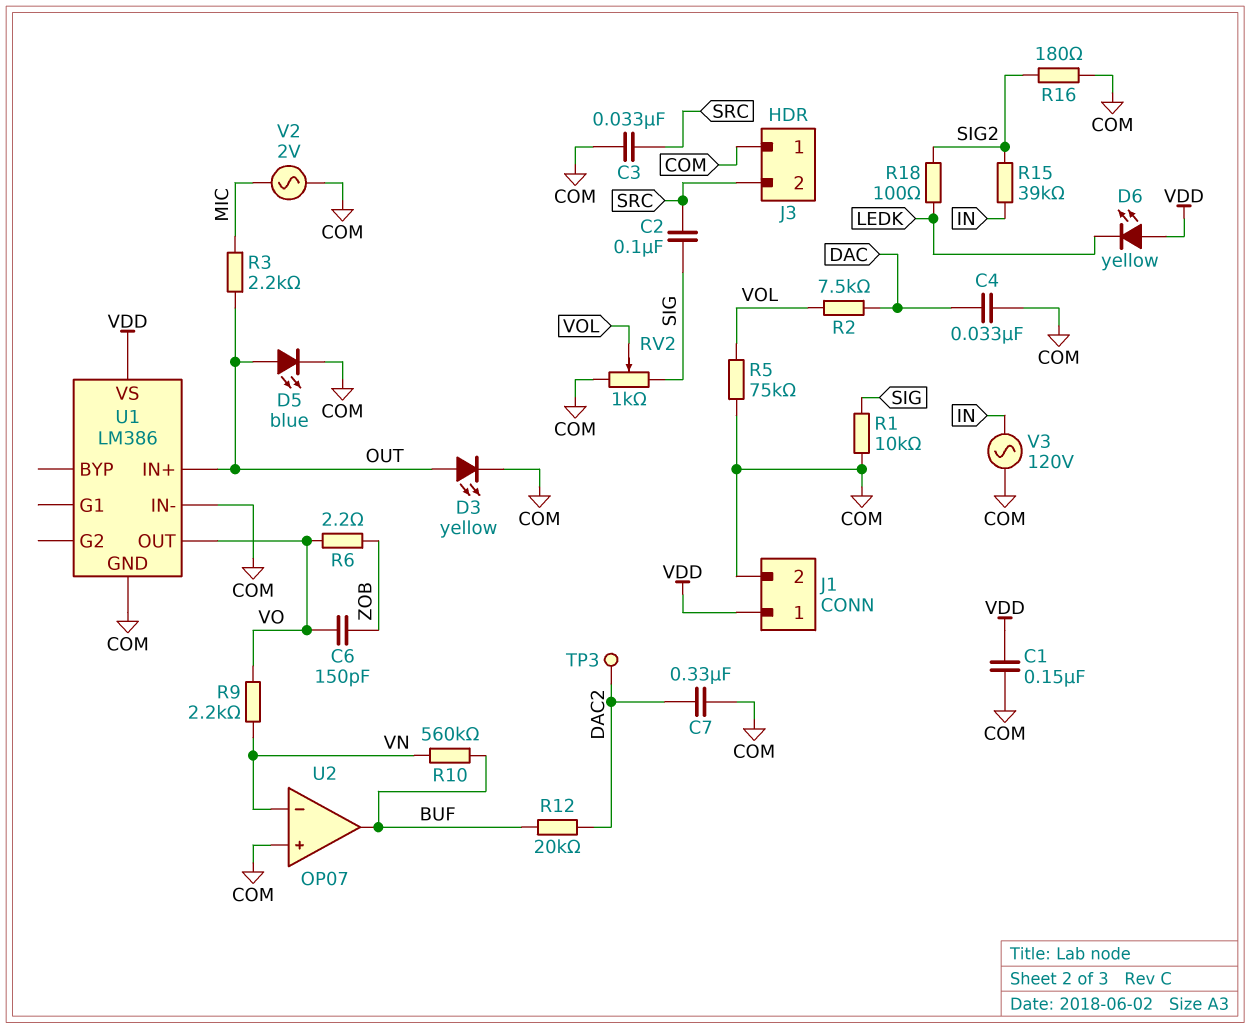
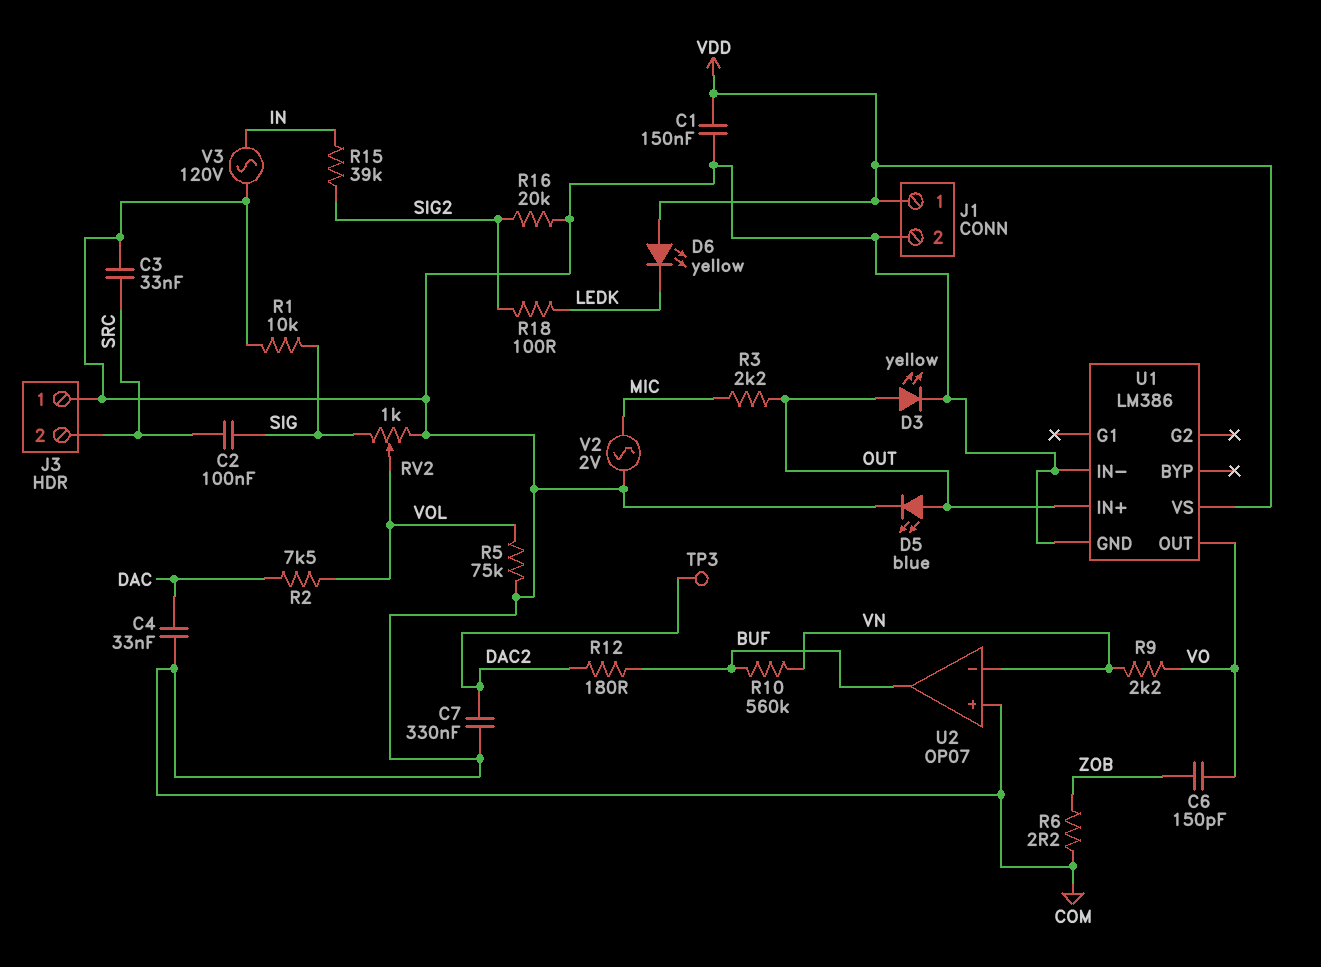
R6: 2.2 (VO, ZOB) -> 2.2 (COM, ZOB)
R12: 20k (BUF, DAC2) -> 180 (BUF, DAC2)
R16: 180 (COM, SIG2) -> 20k (COM, SIG2)

